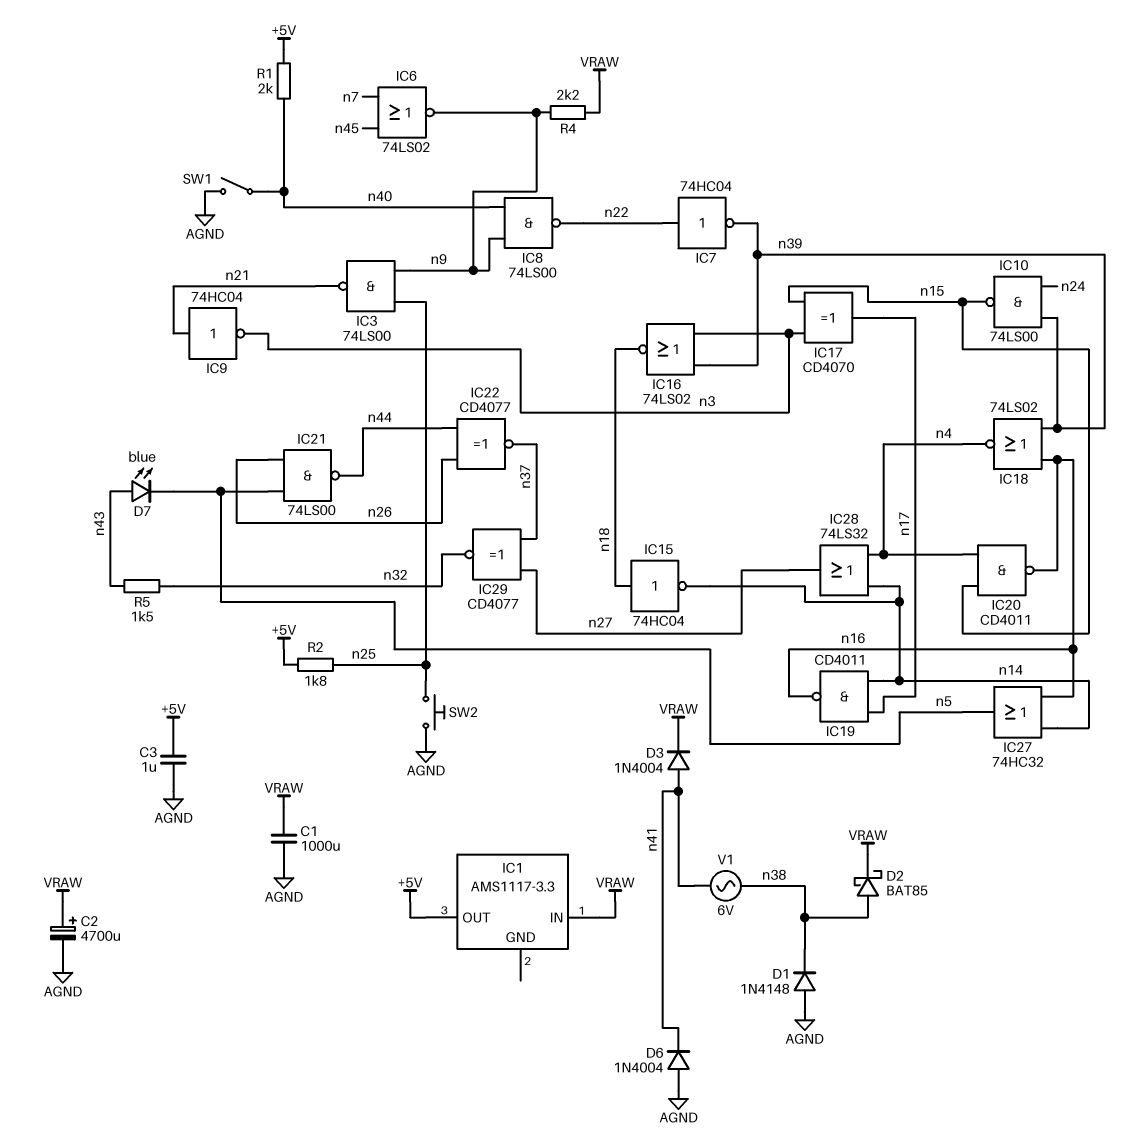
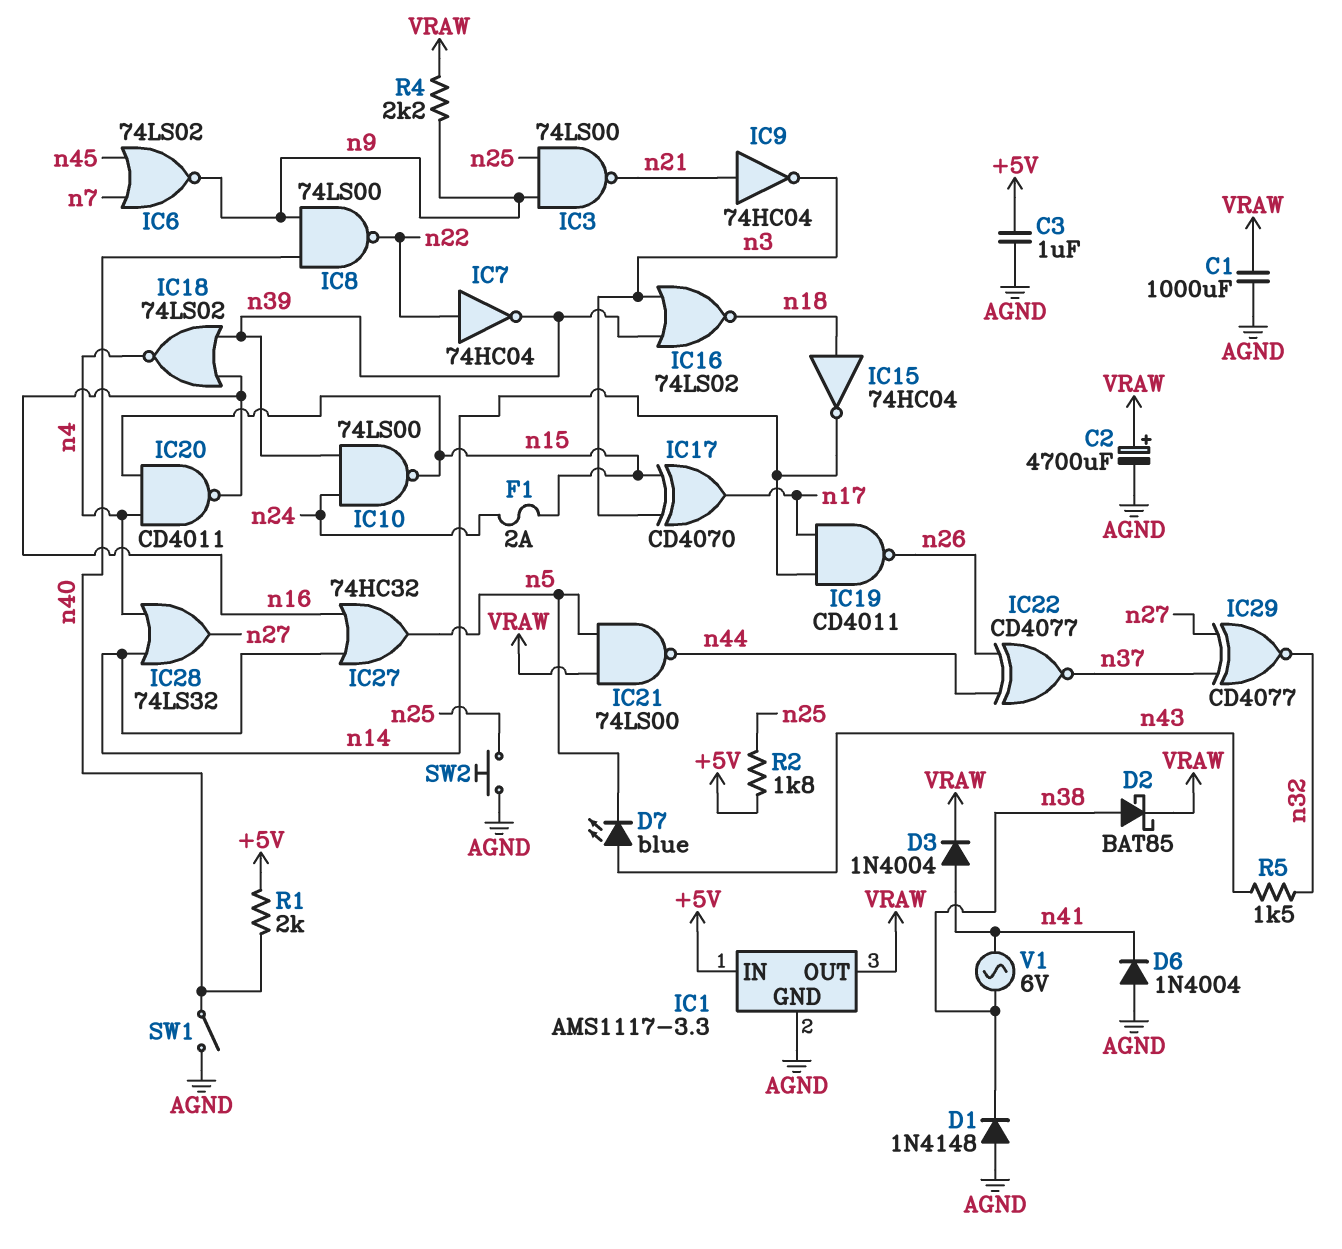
F1: none -> 2A (n15, n24)
IC1 pin GND: none -> AGND
IC1 pin IN: VRAW -> +5V
IC1 pin OUT: +5V -> VRAW
IC19: NAND CD4011 (in n14, in n17, out n16) -> NAND CD4011 (in n14, in n17, out n26)
IC21: NAND 74LS00 (in n5, in n26, out n44) -> NAND 74LS00 (in VRAW, in n5, out n44)

